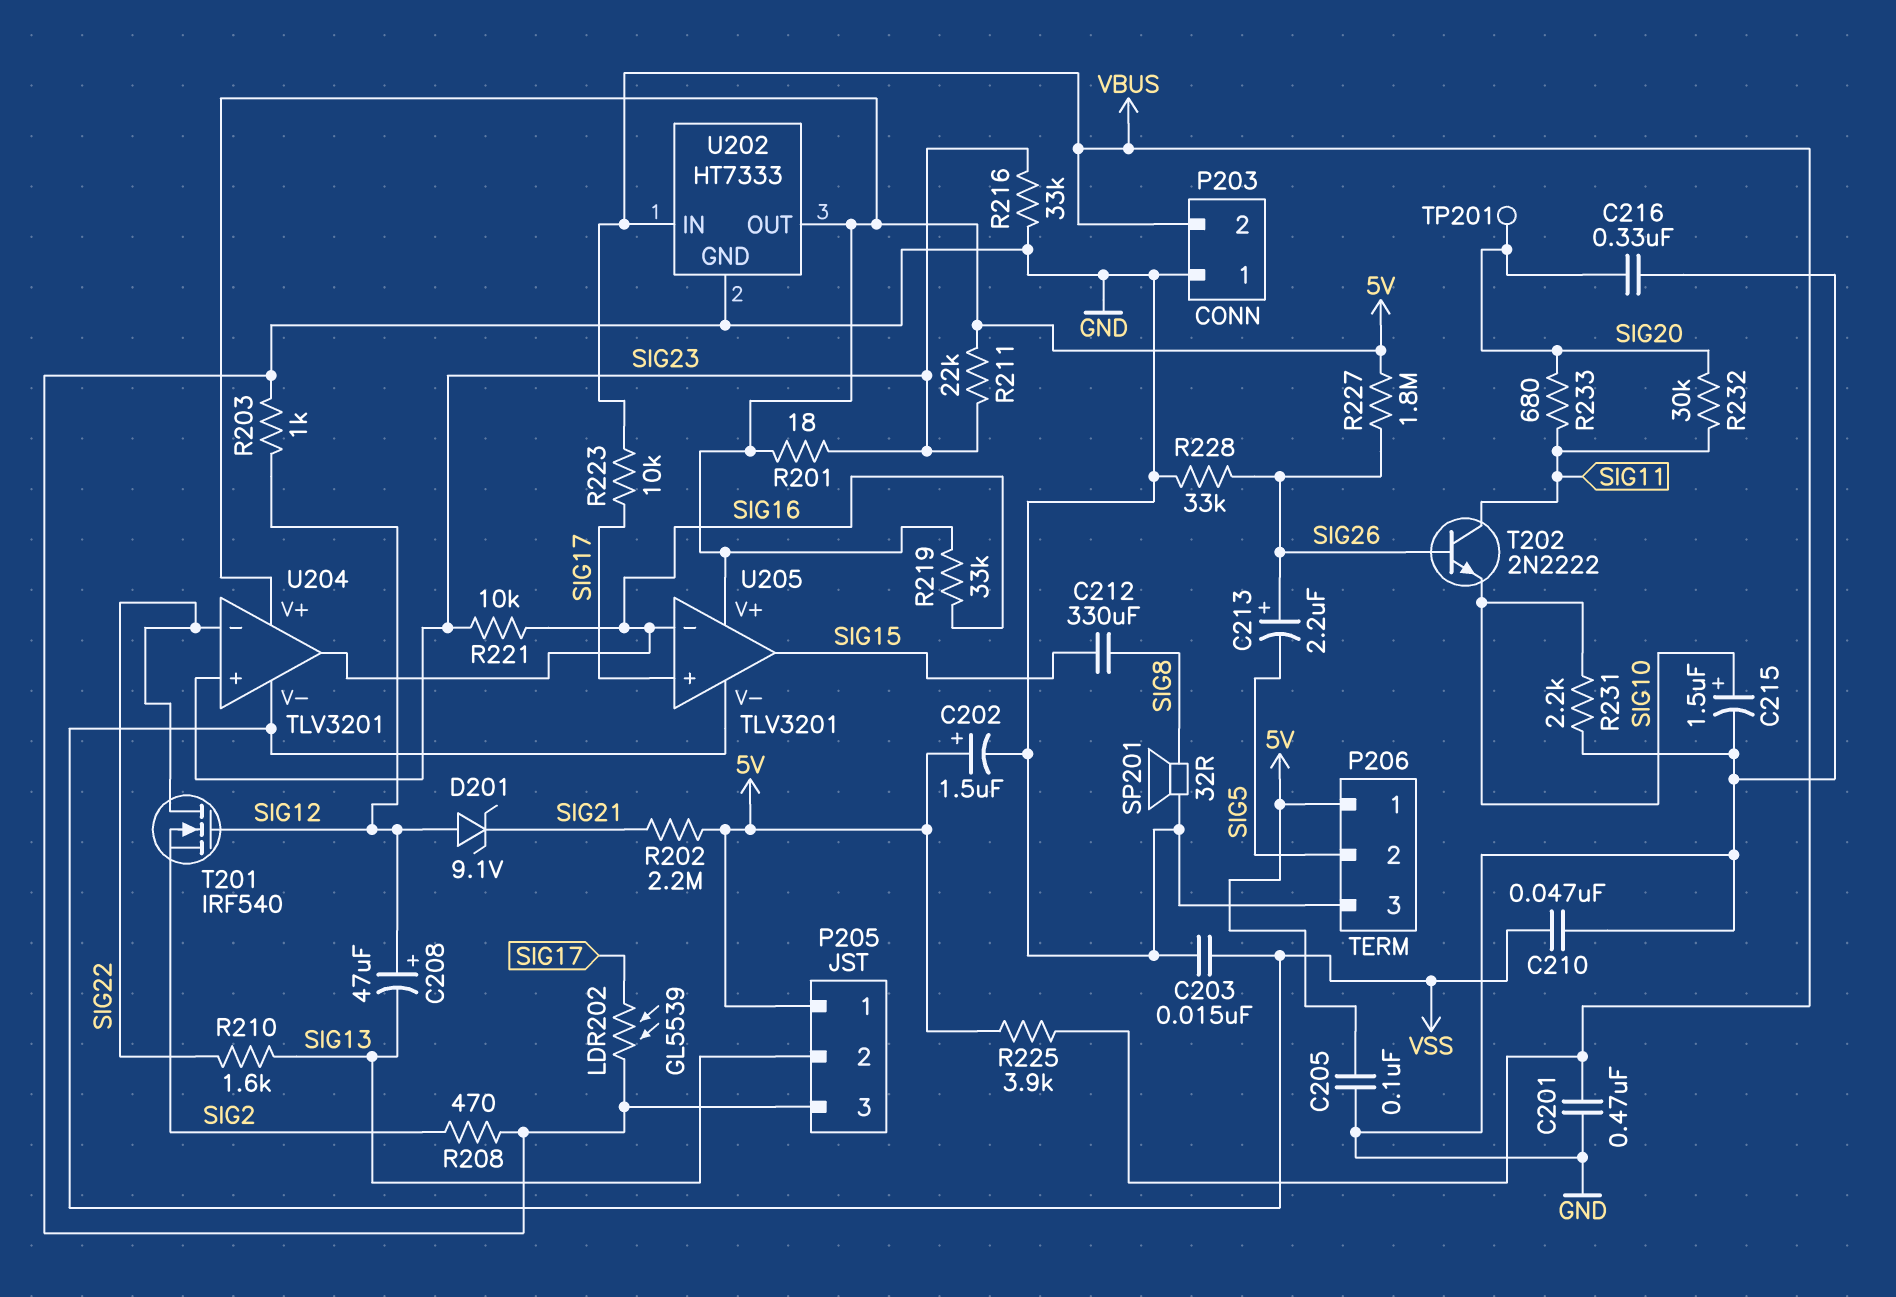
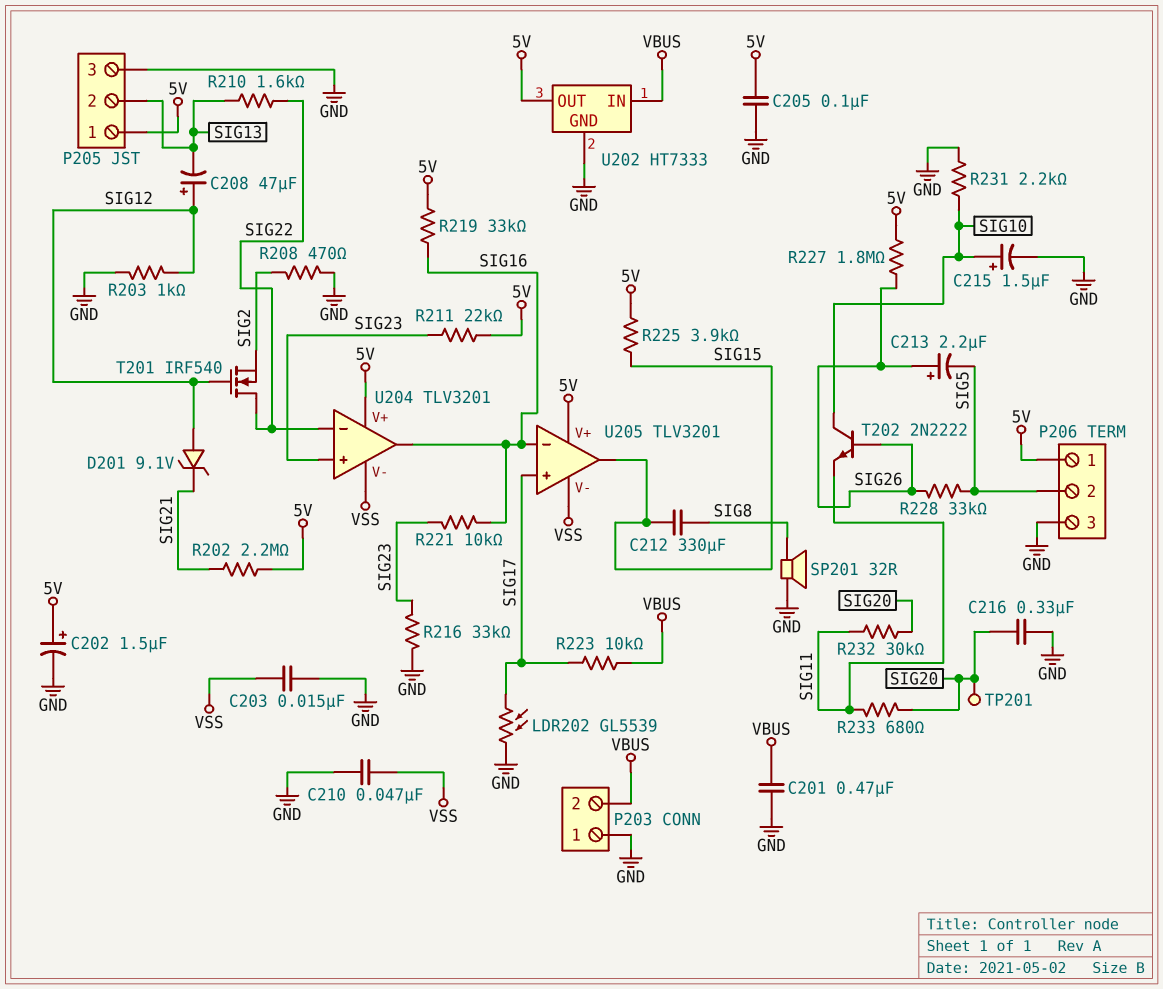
R201: 18 (5V, SIG23) -> none
R225: 3.9k (5V, VBUS) -> 3.9k (5V, SIG15)
R228: 33k (GND, SIG26) -> 33k (SIG5, SIG26)
T202: NPN 2N2222 (B SIG26, C SIG11, E SIG10) -> NPN 2N2222 (B SIG26, C SIG10, E SIG11)

